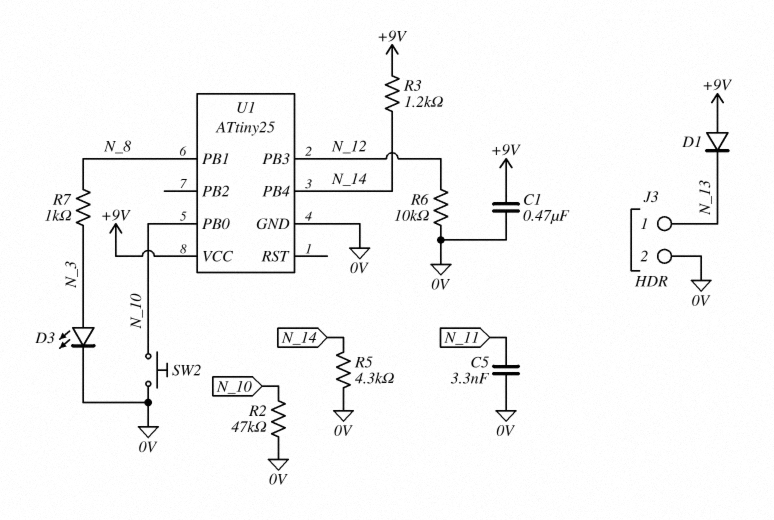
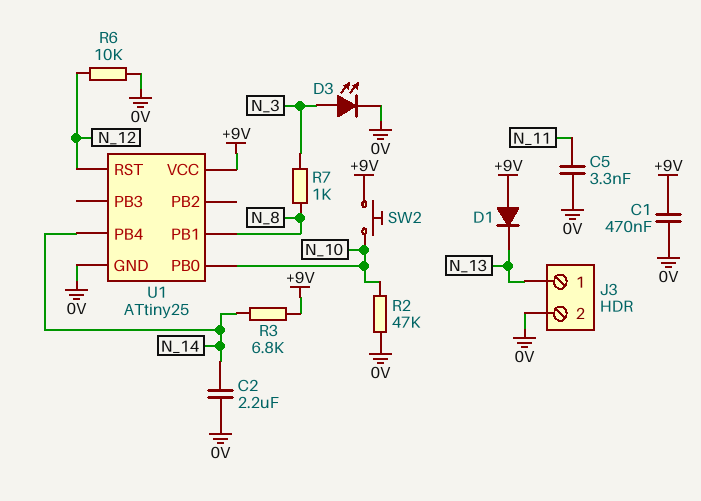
C2: none -> 2.2uF (0V, N_14)
R3: 1.2k (+9V, N_14) -> 6.8k (+9V, N_14)
R5: 4.3k (0V, N_14) -> none
SW2: button (0V, N_10) -> button (+9V, N_10)
U1 pin PB3: N_12 -> none
U1 pin RST: none -> N_12

